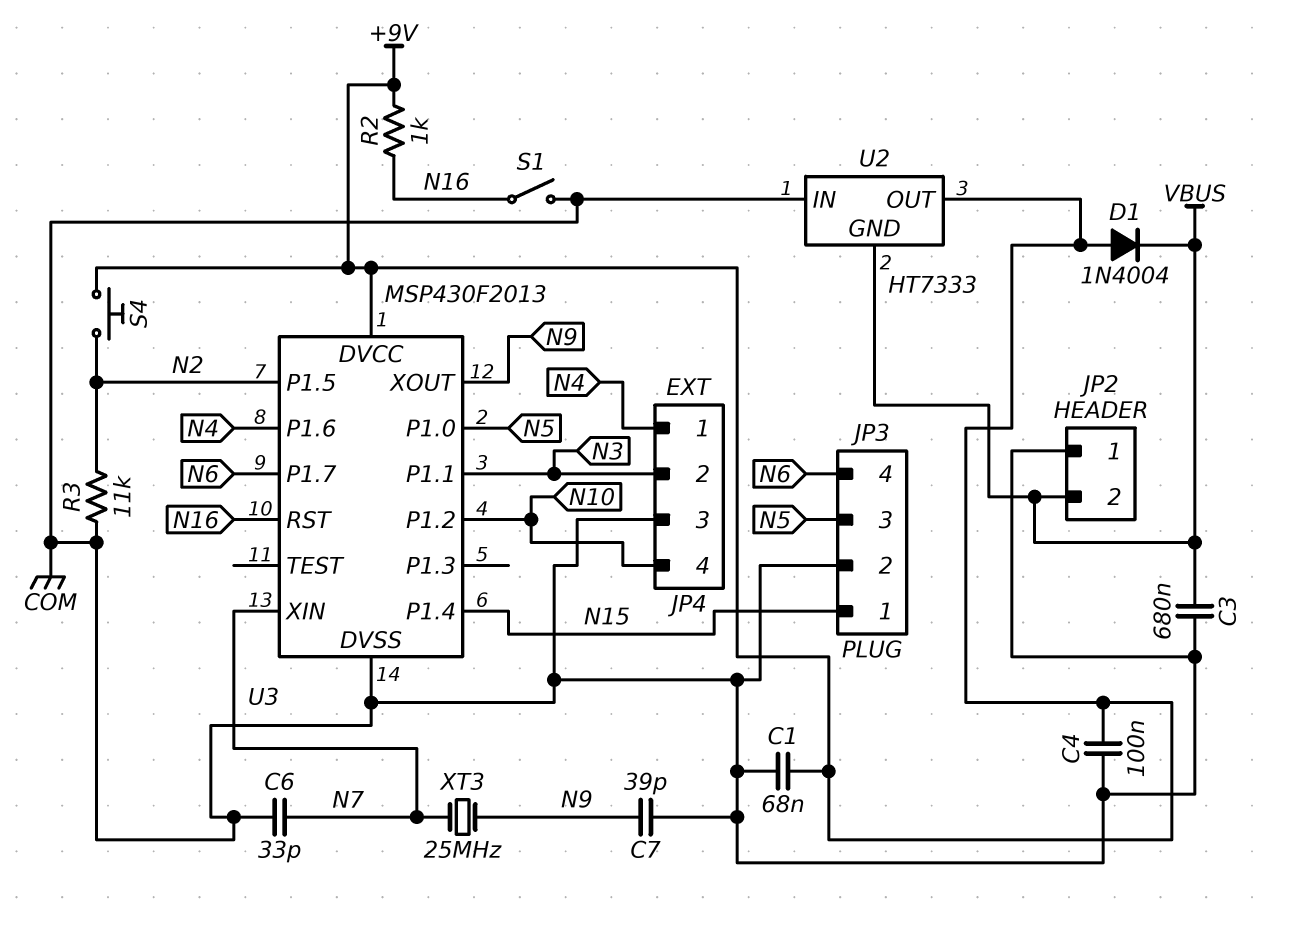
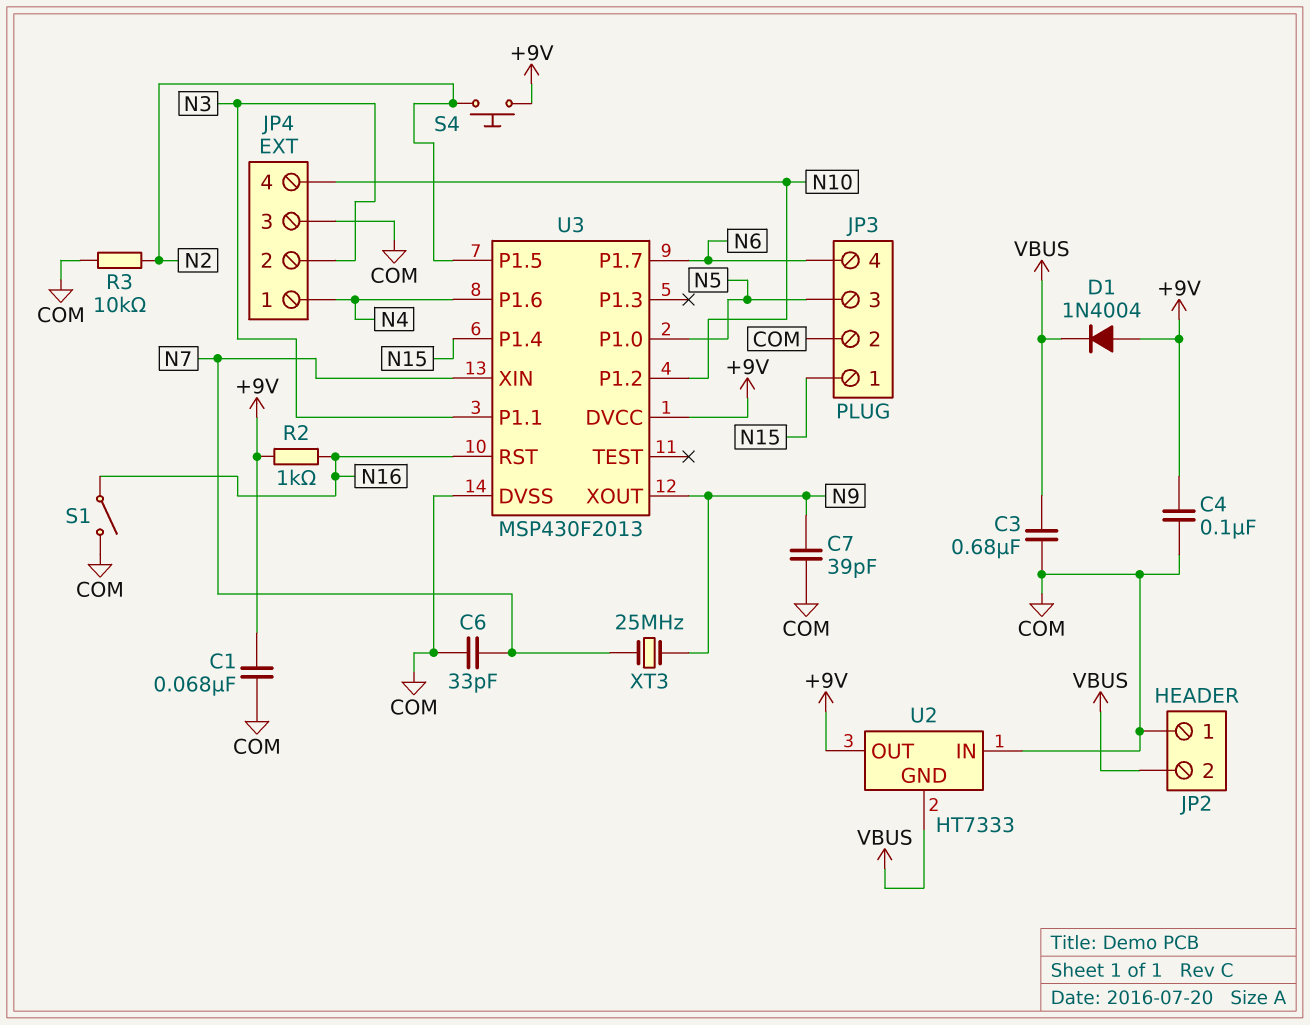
R3: 11k (COM, N2) -> 10k (COM, N2)

